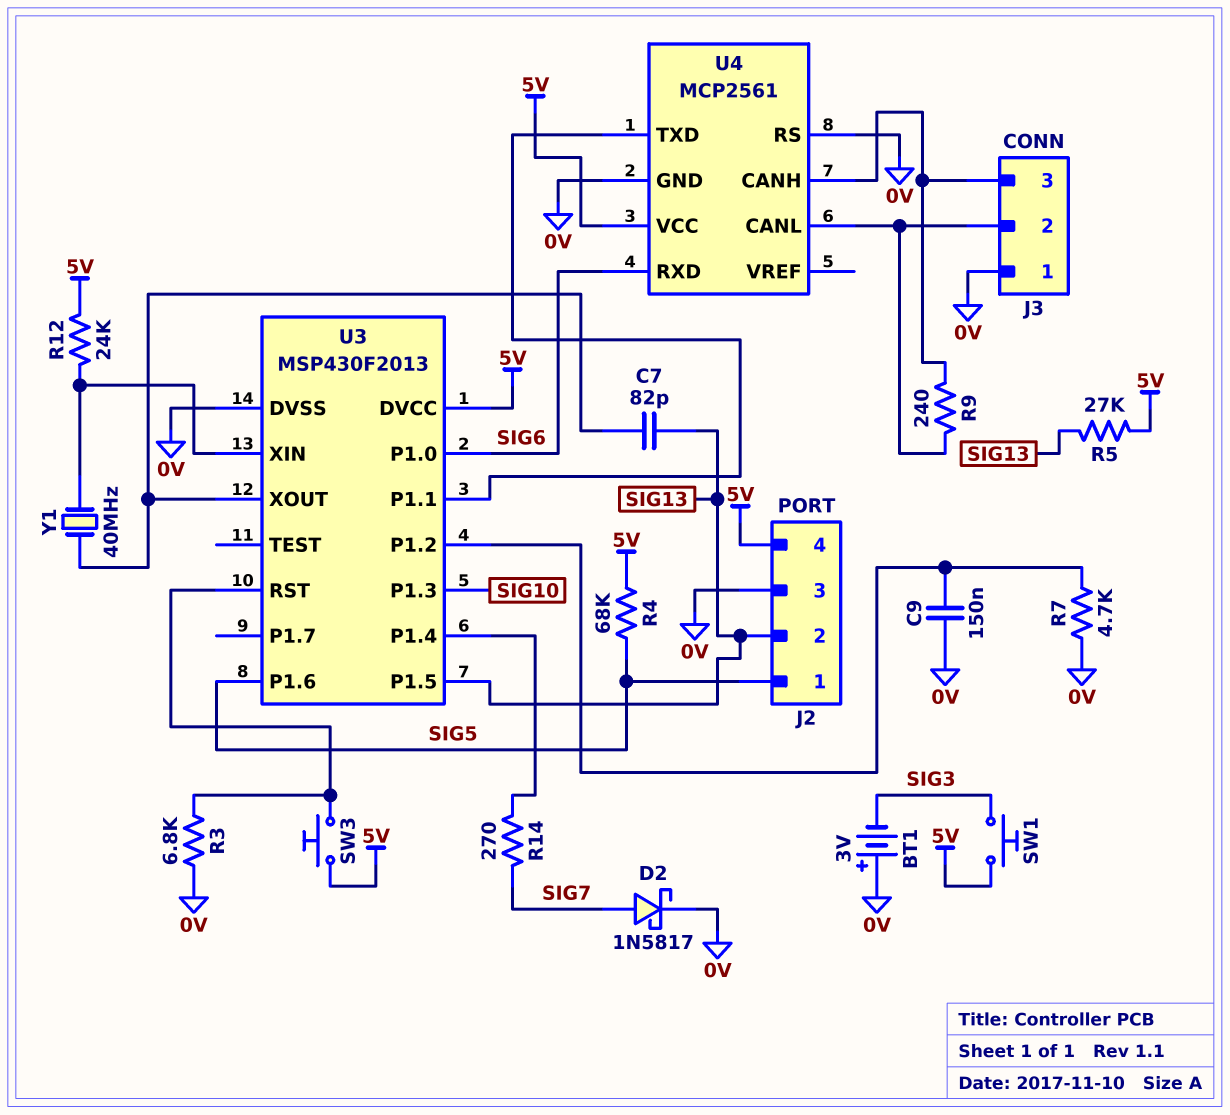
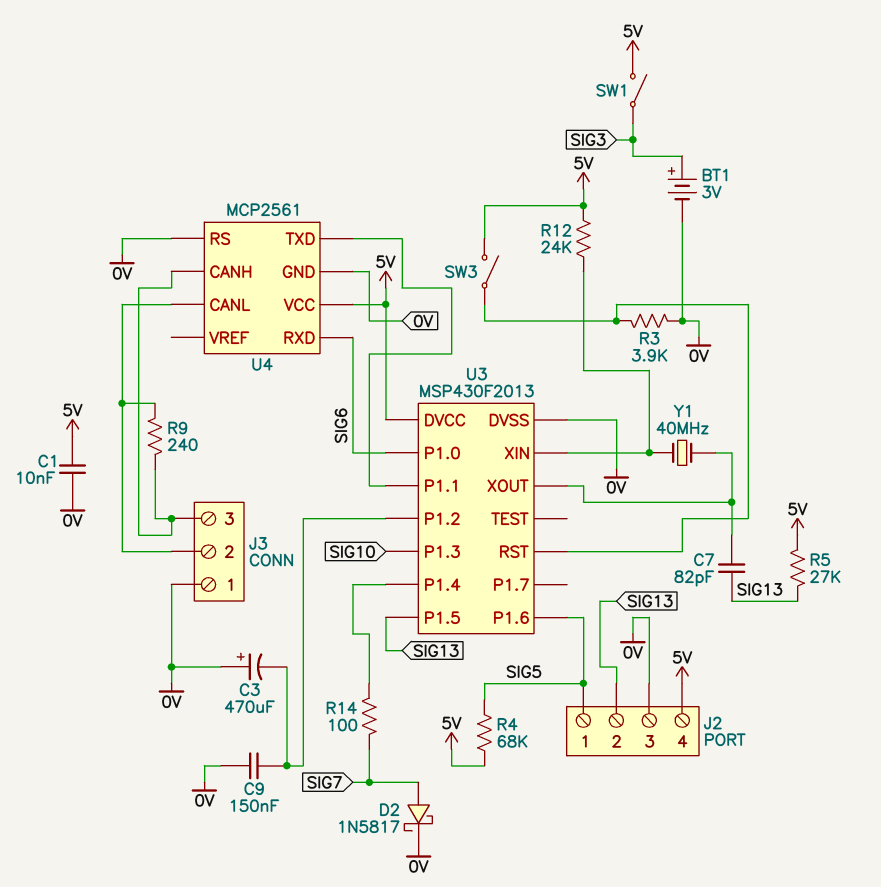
BT1: 3V (plus 0V, minus SIG3) -> 3V (plus SIG3, minus 0V)
C1: none -> 10nF (0V, 5V)
C3: none -> 470uF (plus 0V, minus U3/P1.2)
R3: 6.8k (0V, U3/RST) -> 3.9k (0V, U3/RST)
R7: 4.7k (0V, U3/P1.2) -> none
R14: 270 (SIG7, U3/P1.4) -> 100 (SIG7, U3/P1.4)
SW1: button (5V, SIG3) -> switch (5V, SIG3)
SW3: button (5V, U3/RST) -> switch (5V, U3/RST)

